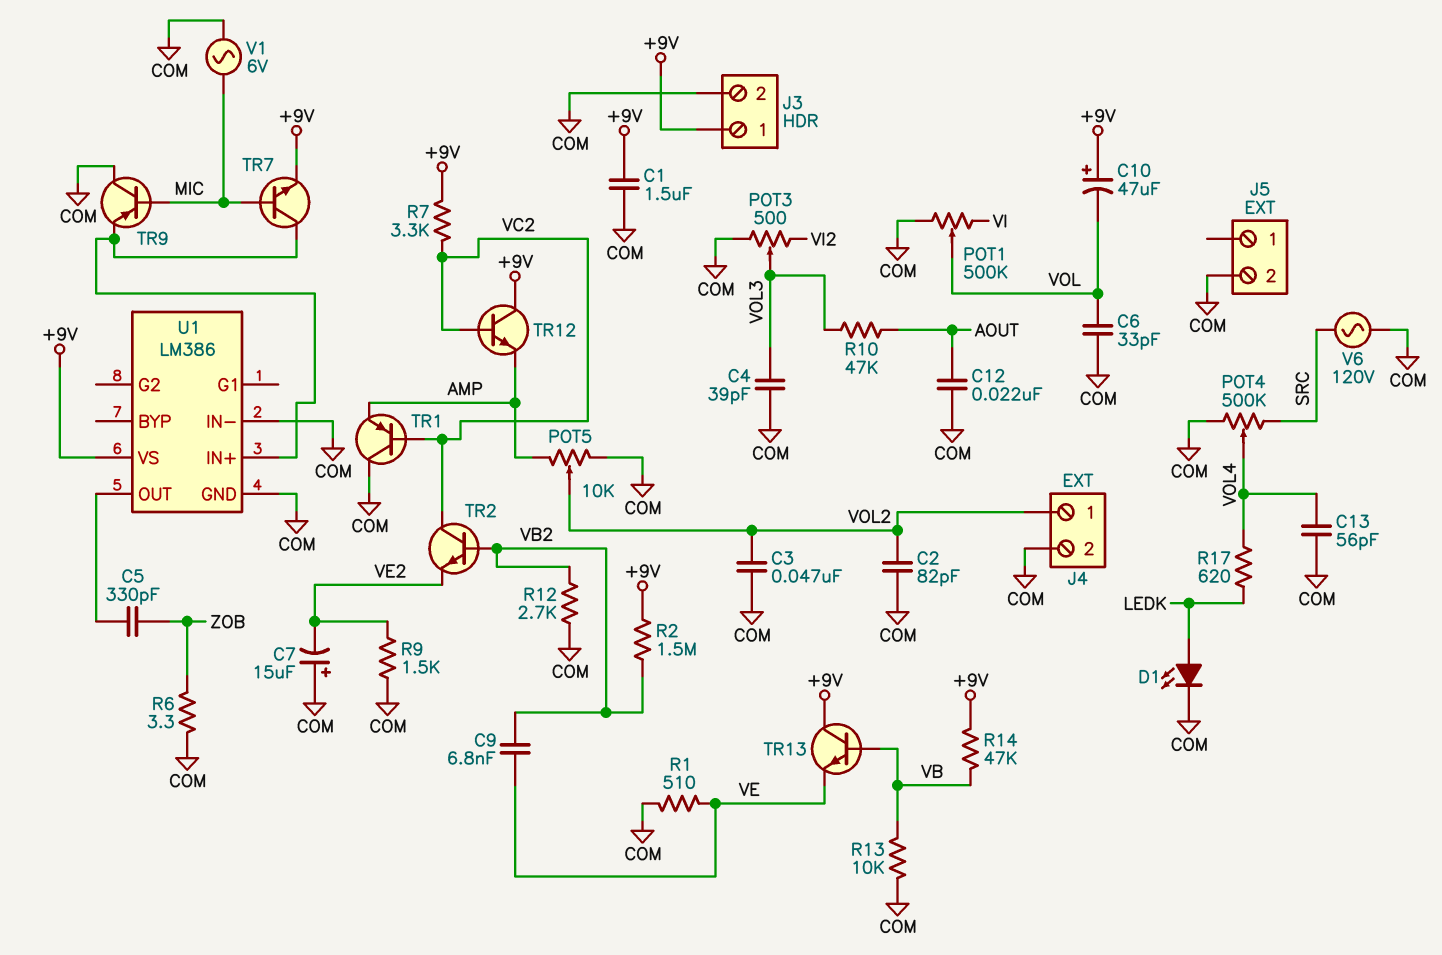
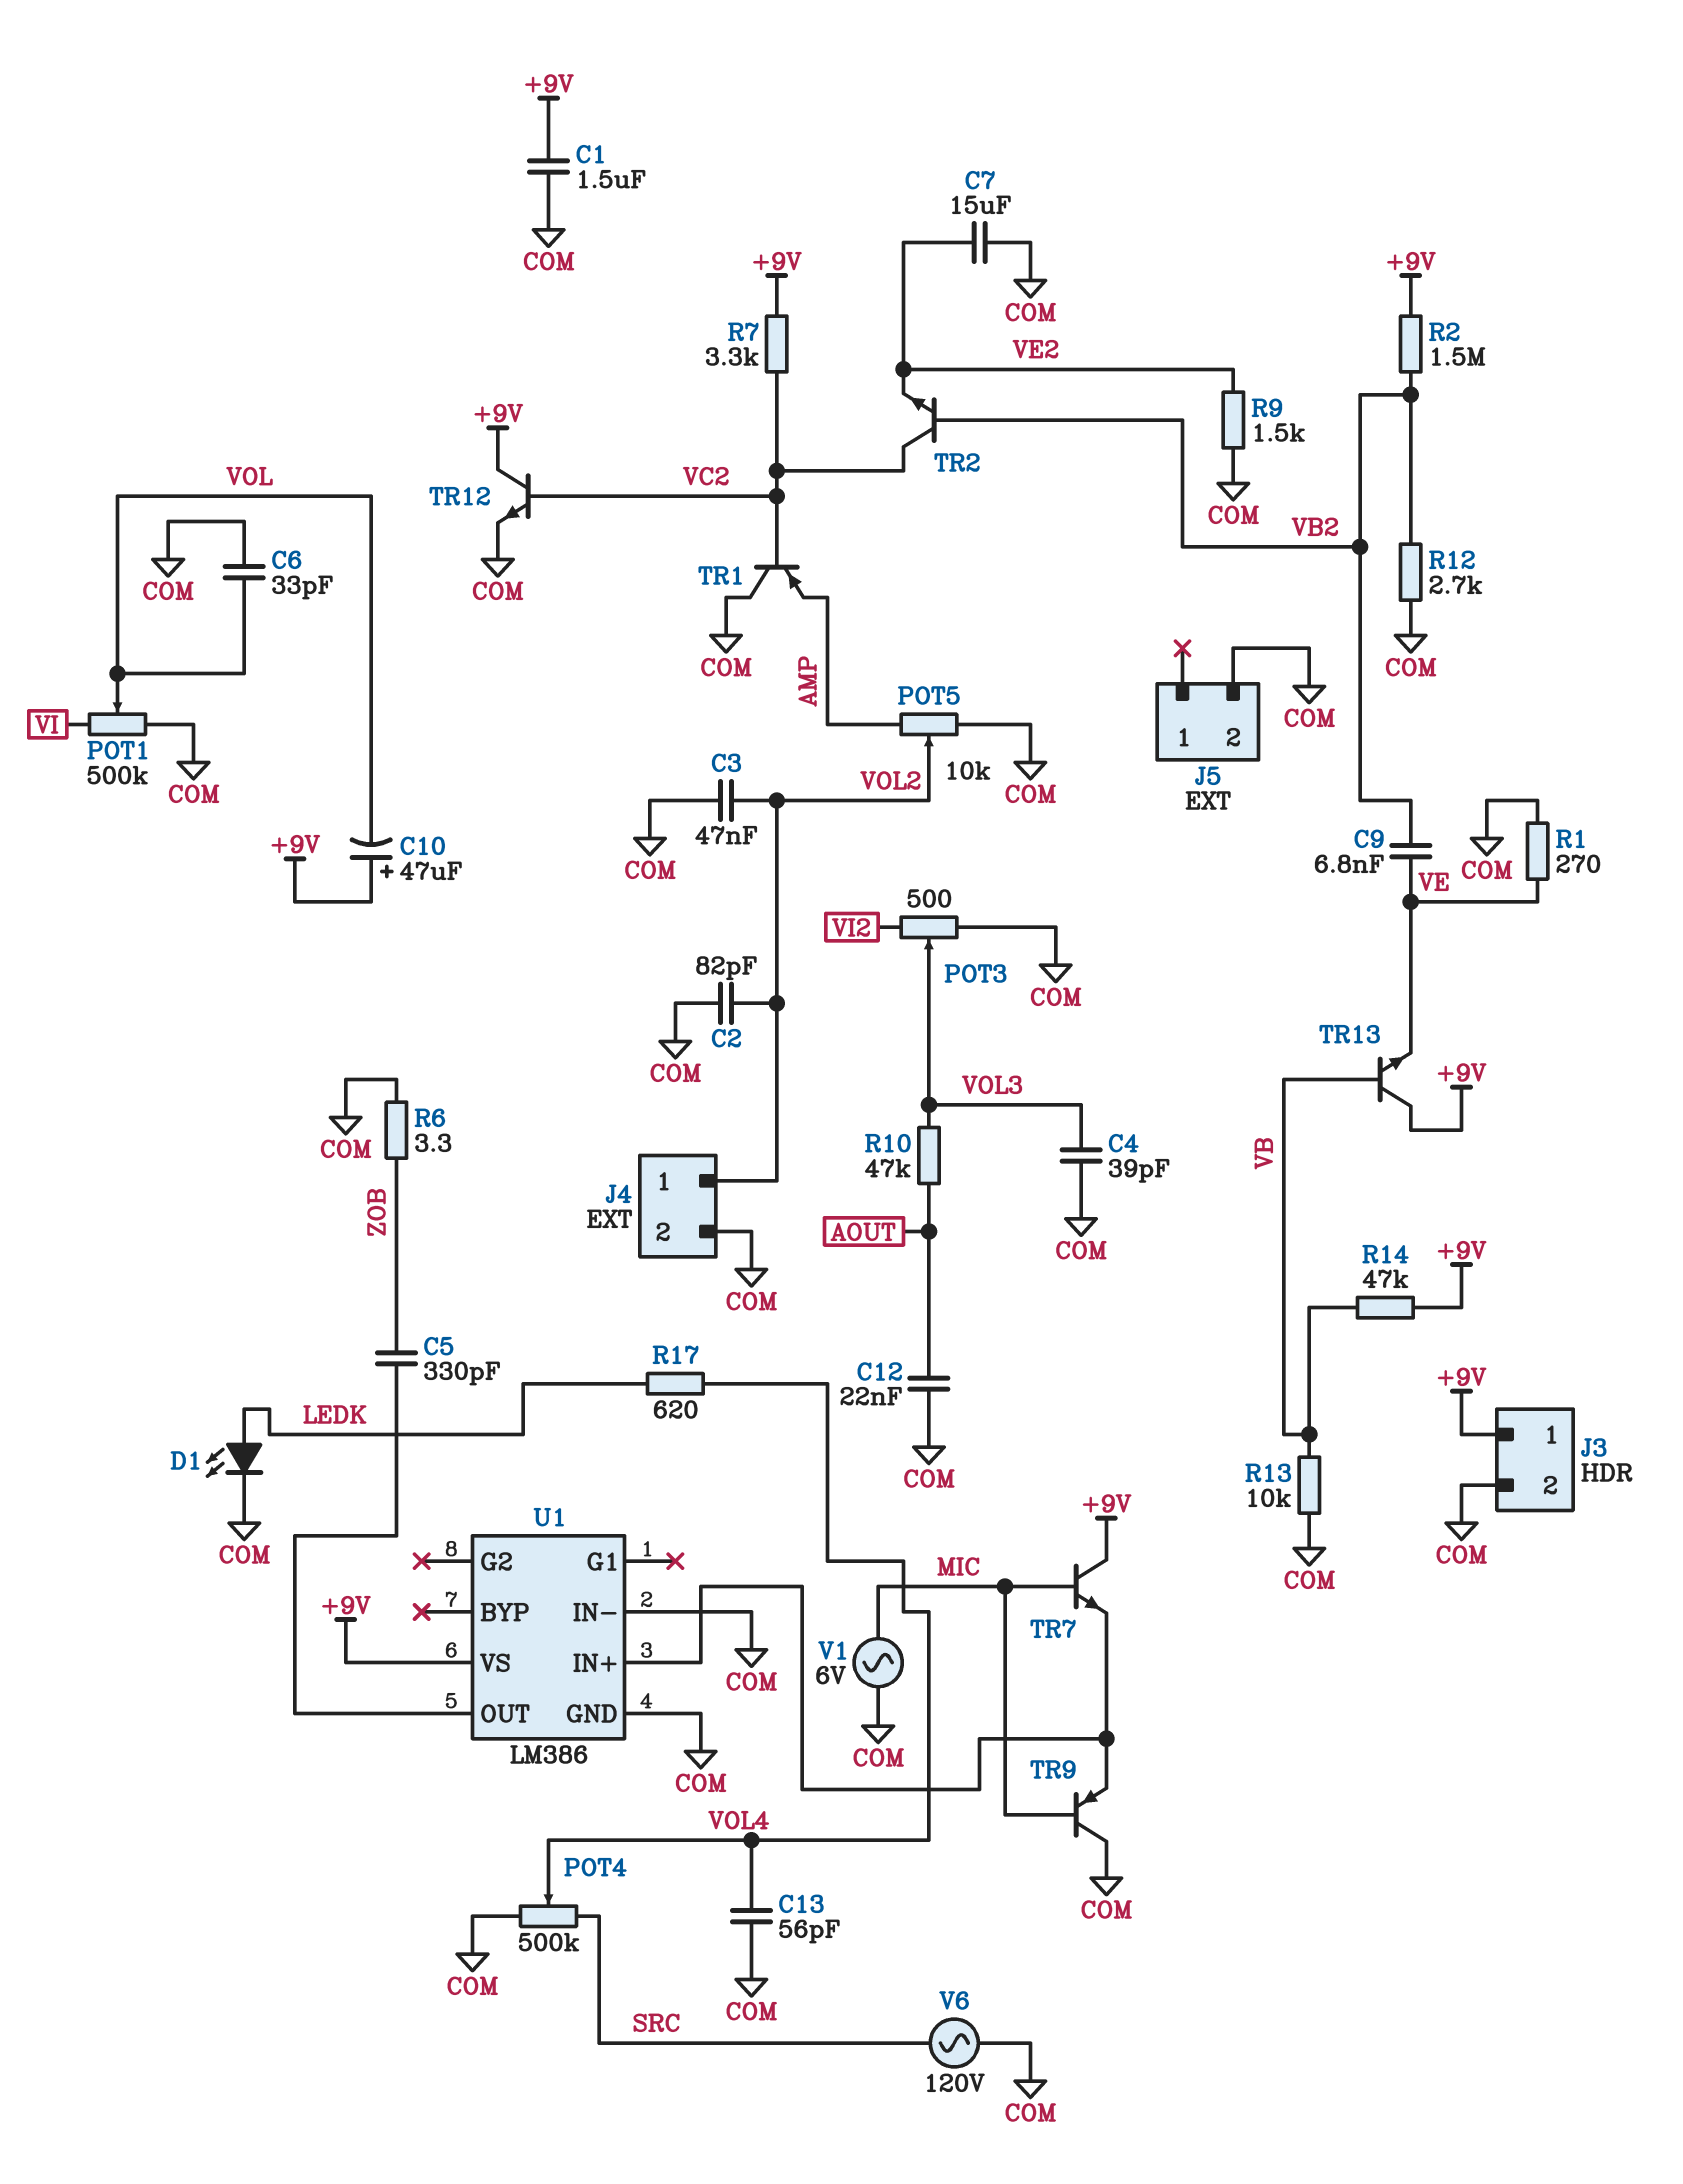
C7: 15uF (plus COM, minus VE2) -> 15uF (COM, VE2)
R1: 510 (COM, VE) -> 270 (COM, VE)
TR7: NPN (B MIC, C U1/IN+, E +9V) -> NPN (B MIC, C +9V, E U1/IN+)
TR12: NPN (B VC2, C +9V, E AMP) -> NPN (B VC2, C +9V, E COM)

